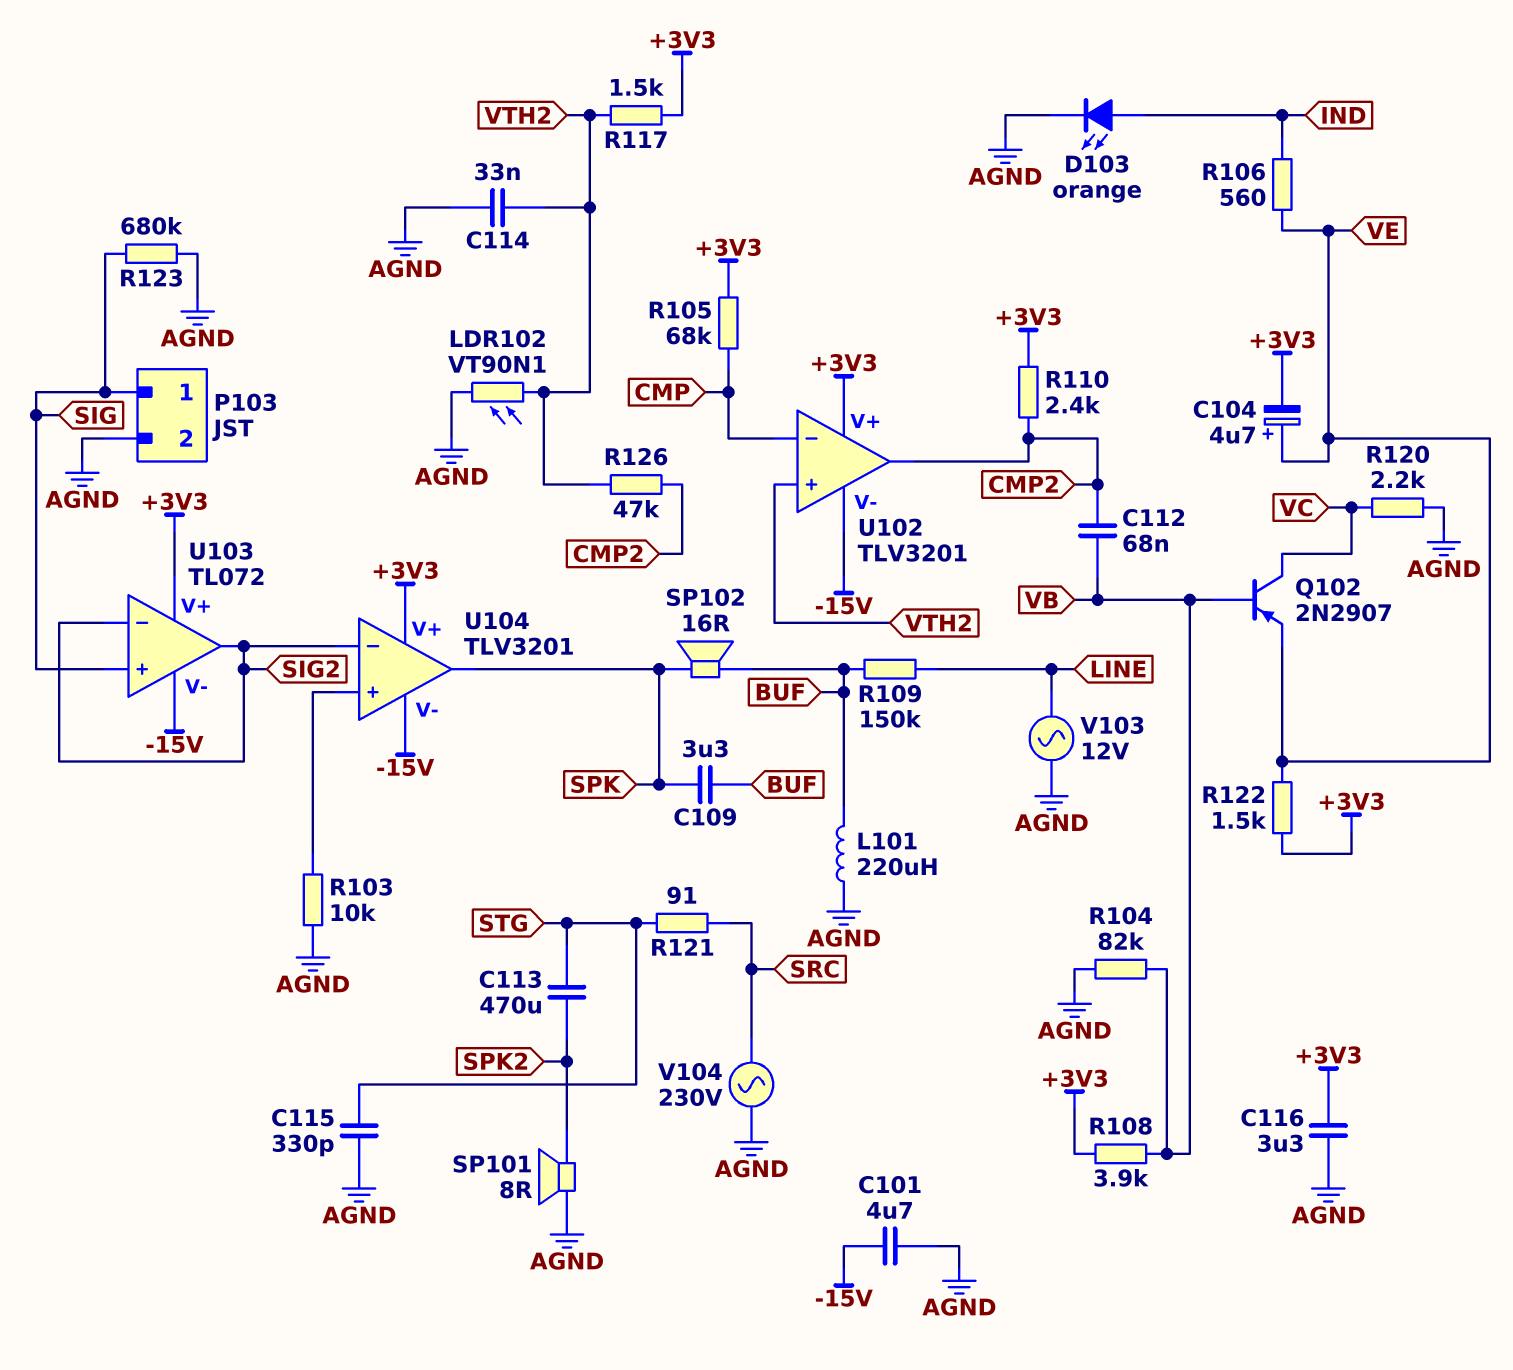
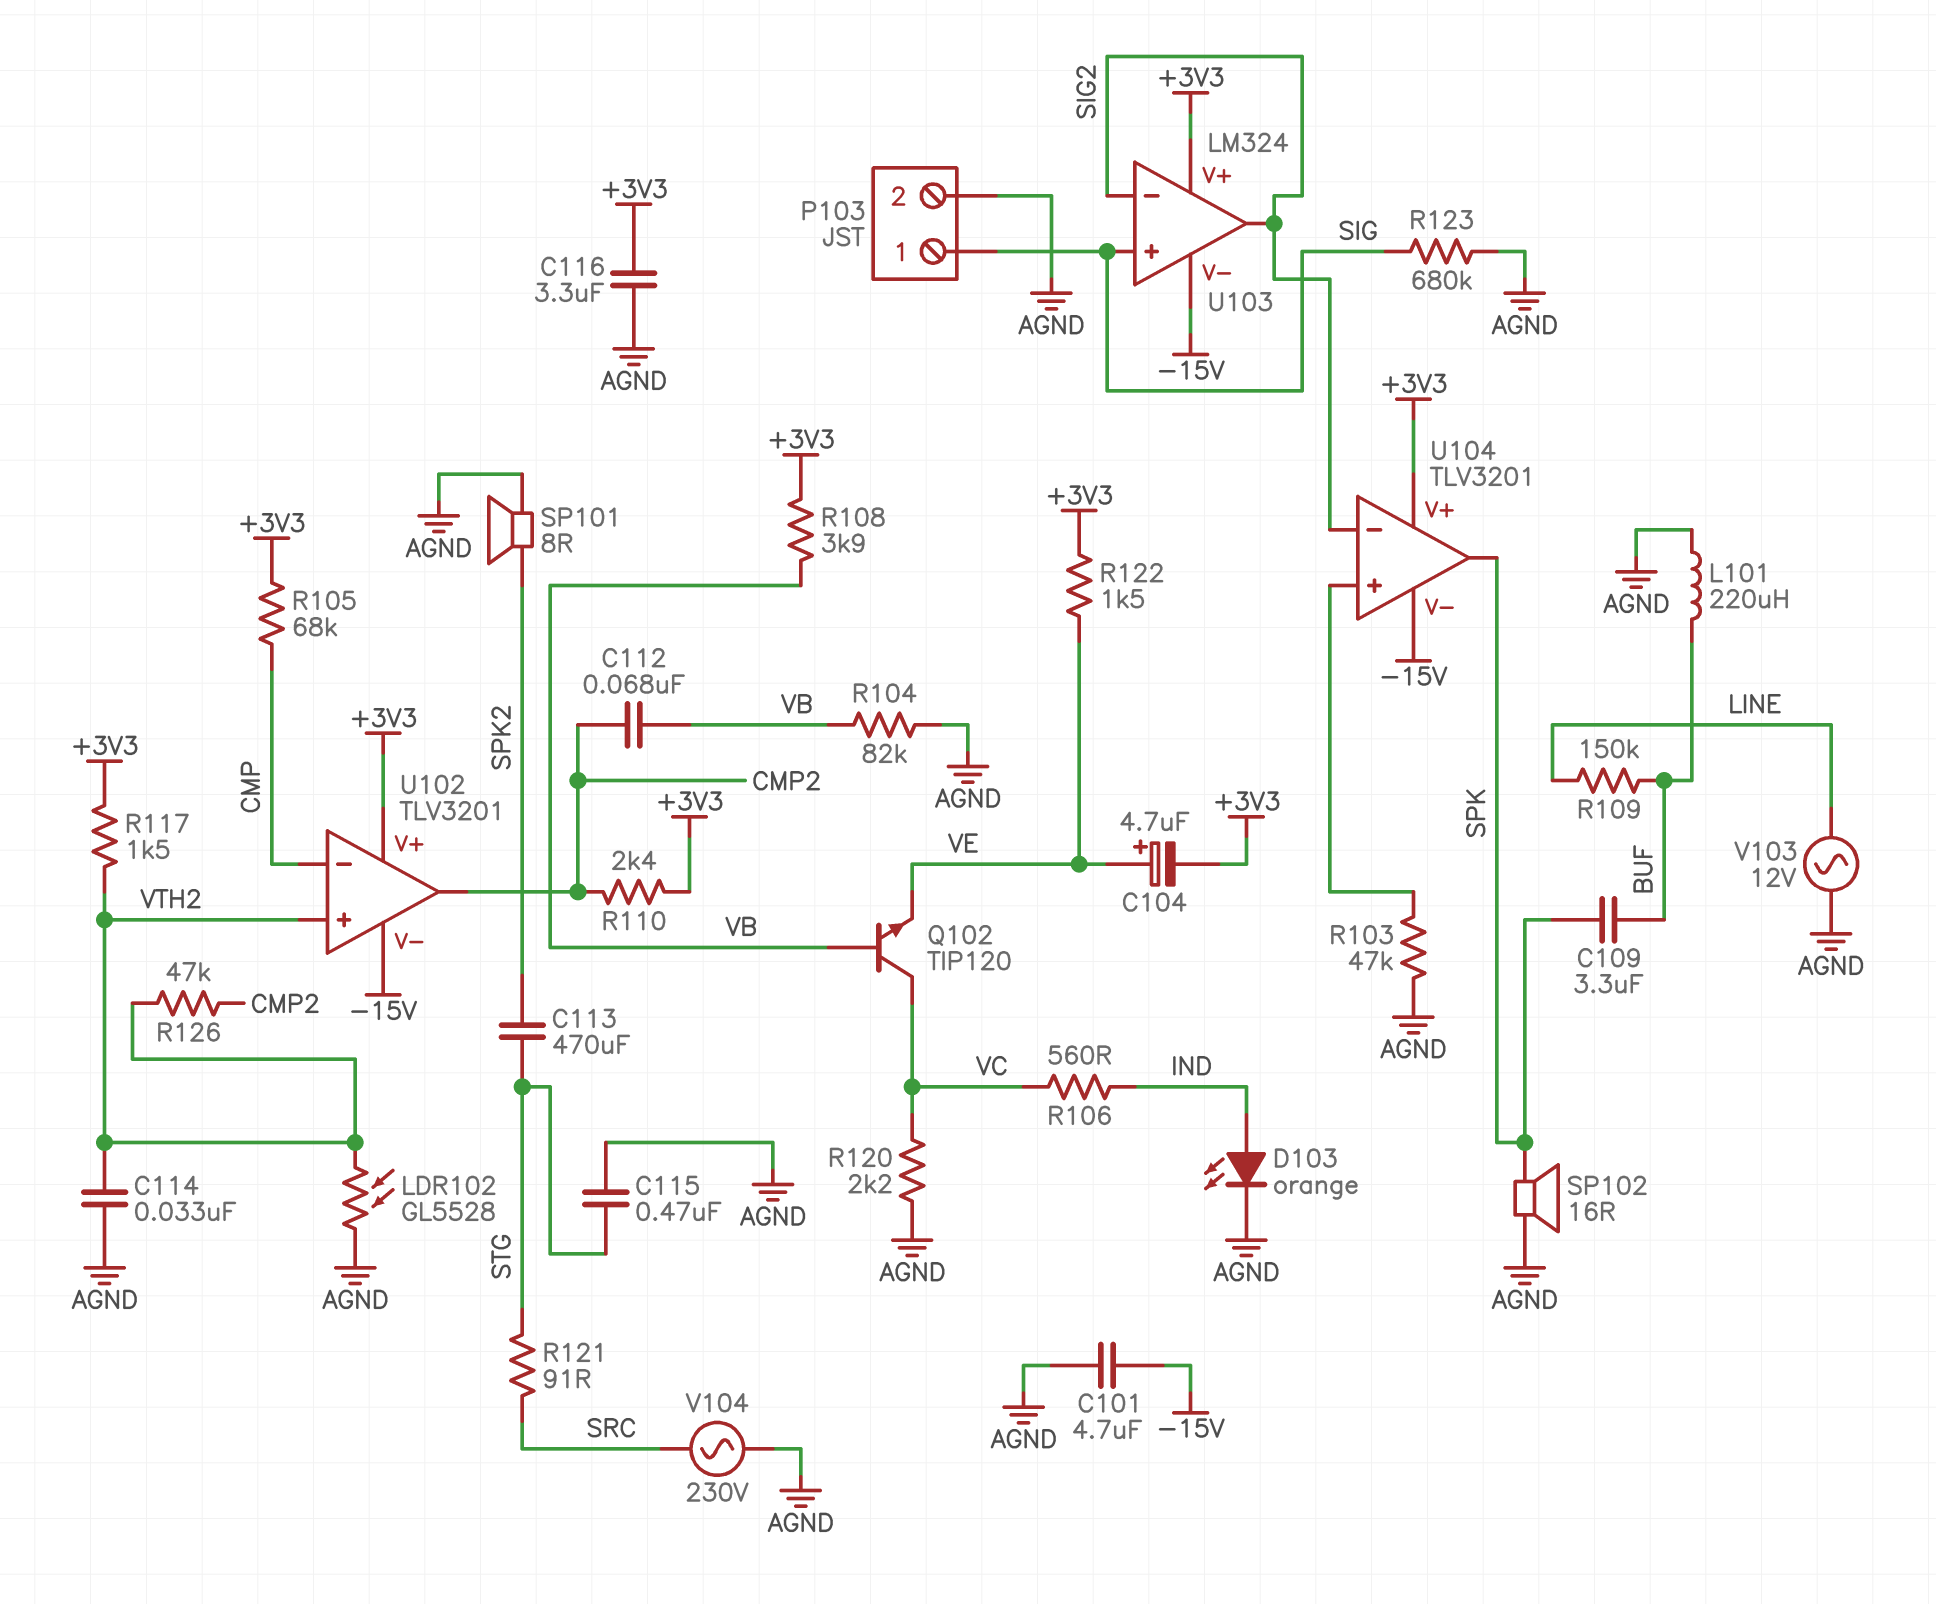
C115: 330pF (AGND, STG) -> 470nF (AGND, STG)
LDR102: VT90N1 (AGND, VTH2) -> GL5528 (AGND, VTH2)
Q102: PNP 2N2907 (B VB, C VC, E VE) -> NPN TIP120 (B VB, C VC, E VE)
R103: 10k (AGND, U104/in+) -> 47k (AGND, U104/in+)
R106: 560 (IND, VE) -> 560 (IND, VC)
SP102: speaker 16R (BUF, SPK) -> speaker 16R (AGND, SPK)
U103: TL072 -> LM324

